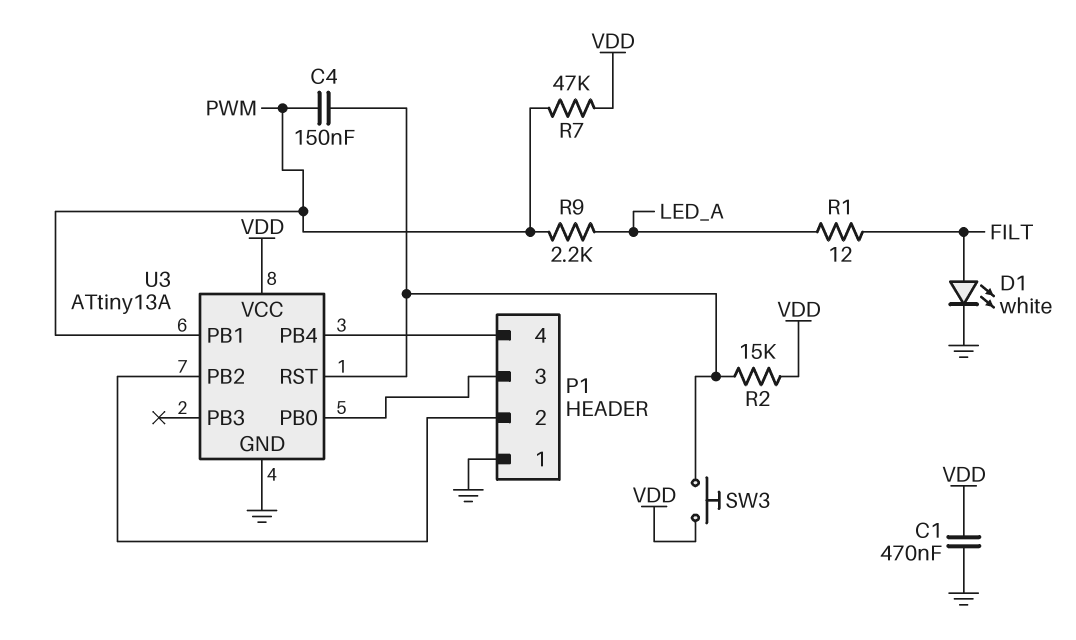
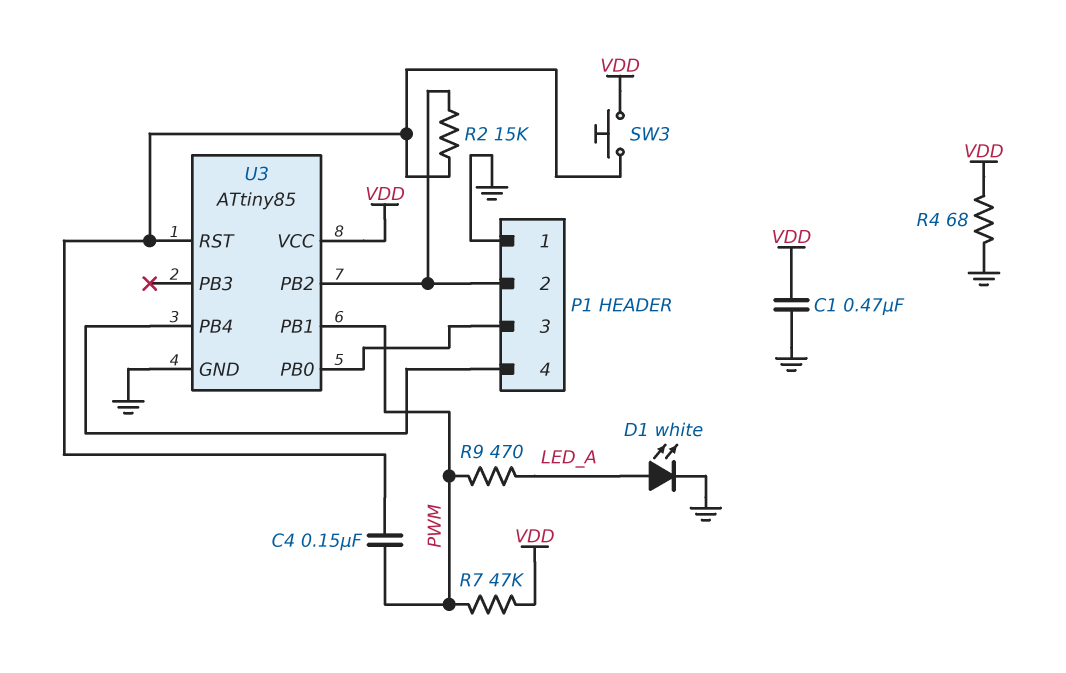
D1: LED white (A FILT, K GND) -> LED white (A LED_A, K GND)
R1: 12 (FILT, LED_A) -> none
R2: 15k (U3/RST, VDD) -> 15k (P1/2, U3/RST)
R4: none -> 68 (GND, VDD)
R9: 2.2k (LED_A, PWM) -> 470 (LED_A, PWM)
U3: ATtiny13A -> ATtiny85

